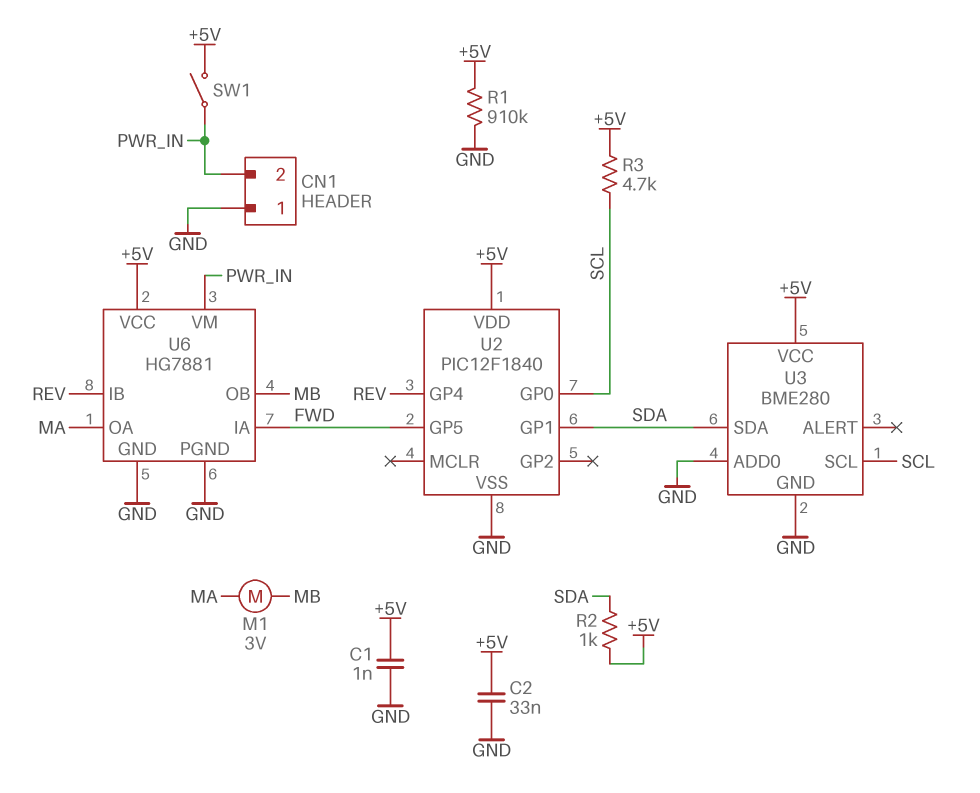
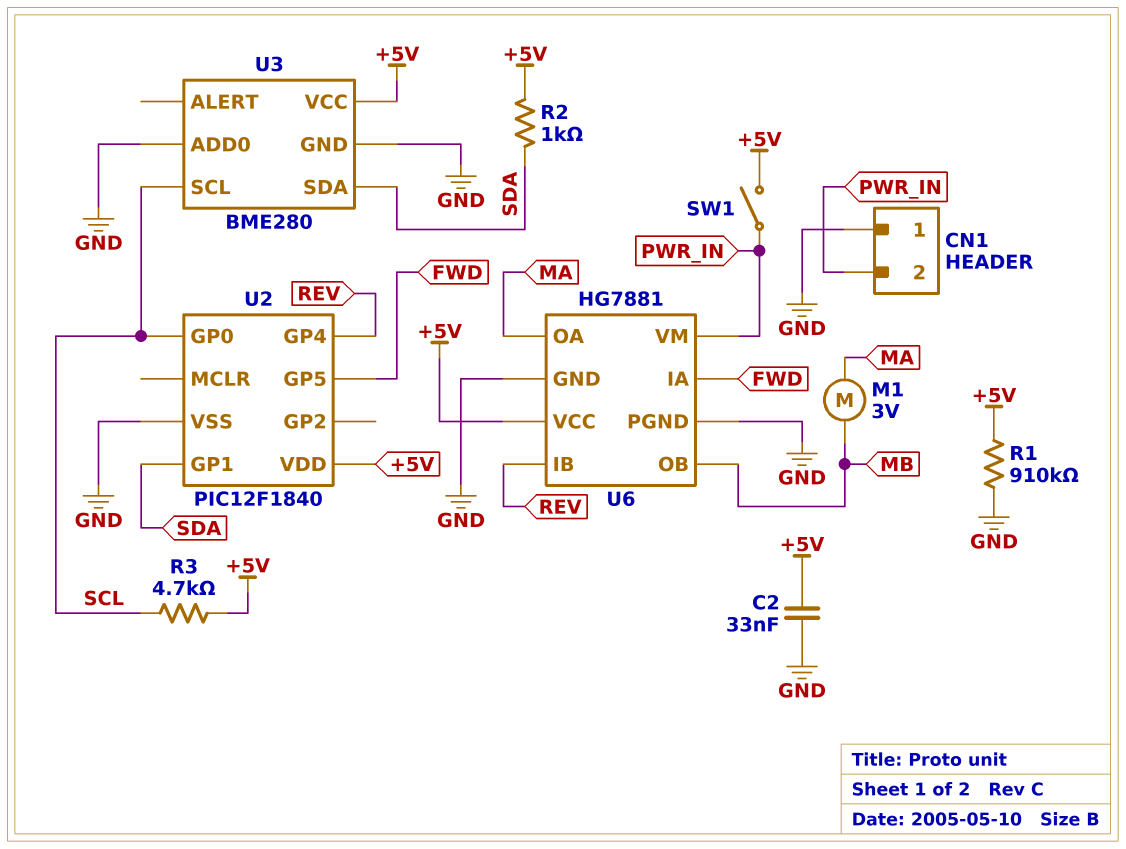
C1: 1nF (+5V, GND) -> none

